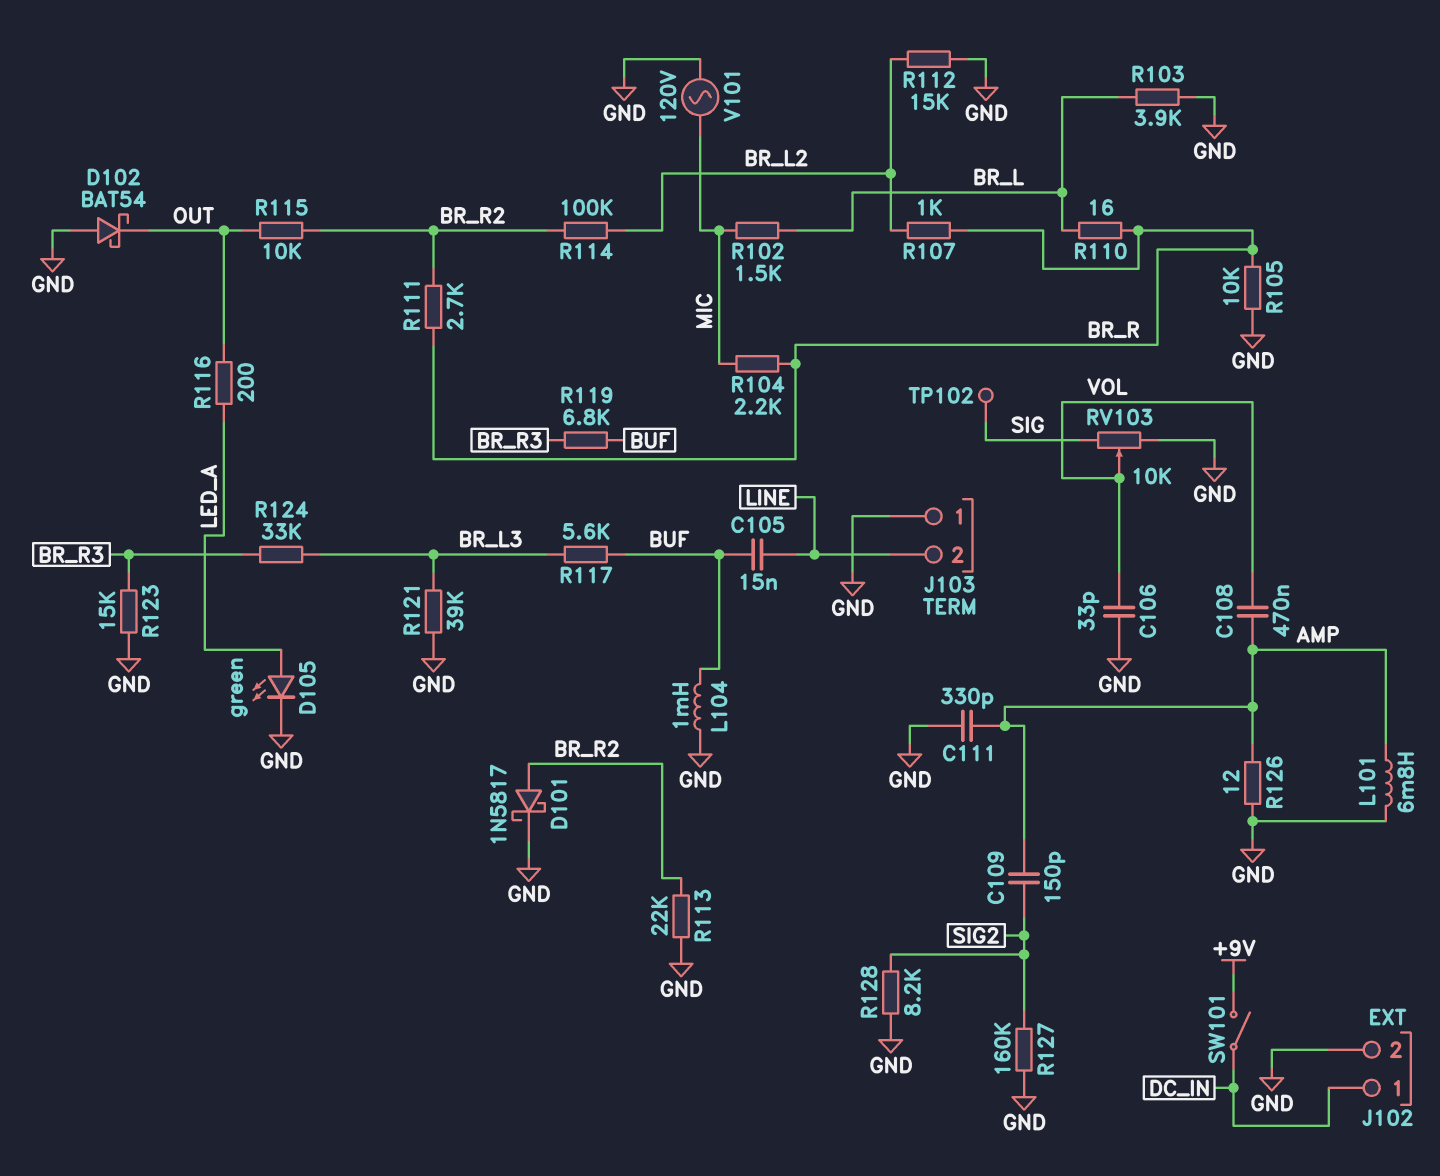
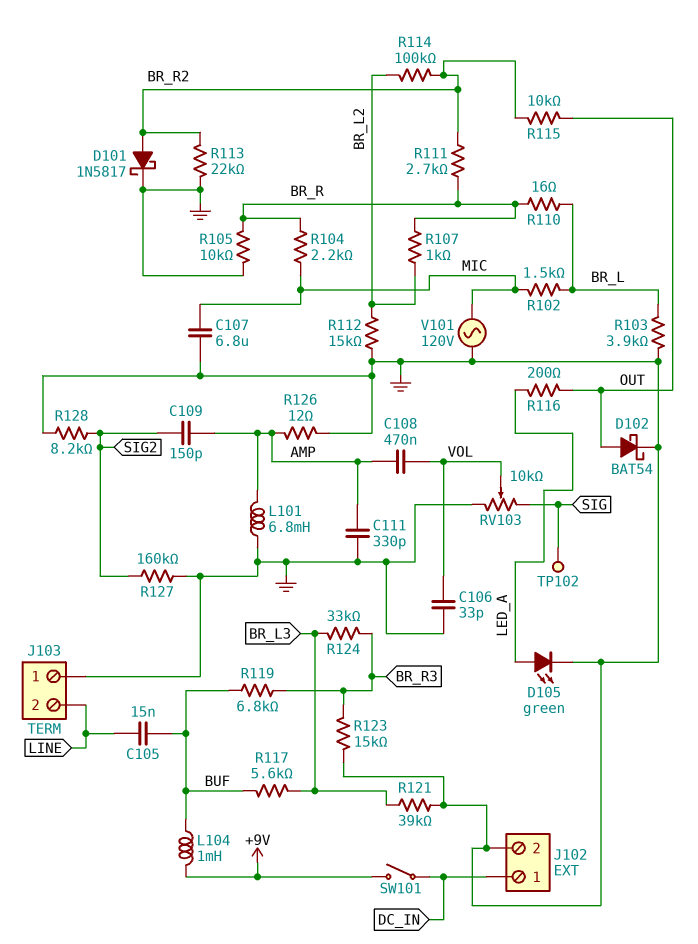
C107: none -> 6.8uF (GND, MIC)
D102: schottky BAT54 (A GND, K OUT) -> schottky BAT54 (A OUT, K GND)
L104: 1mH (BUF, GND) -> 1mH (+9V, BUF)

